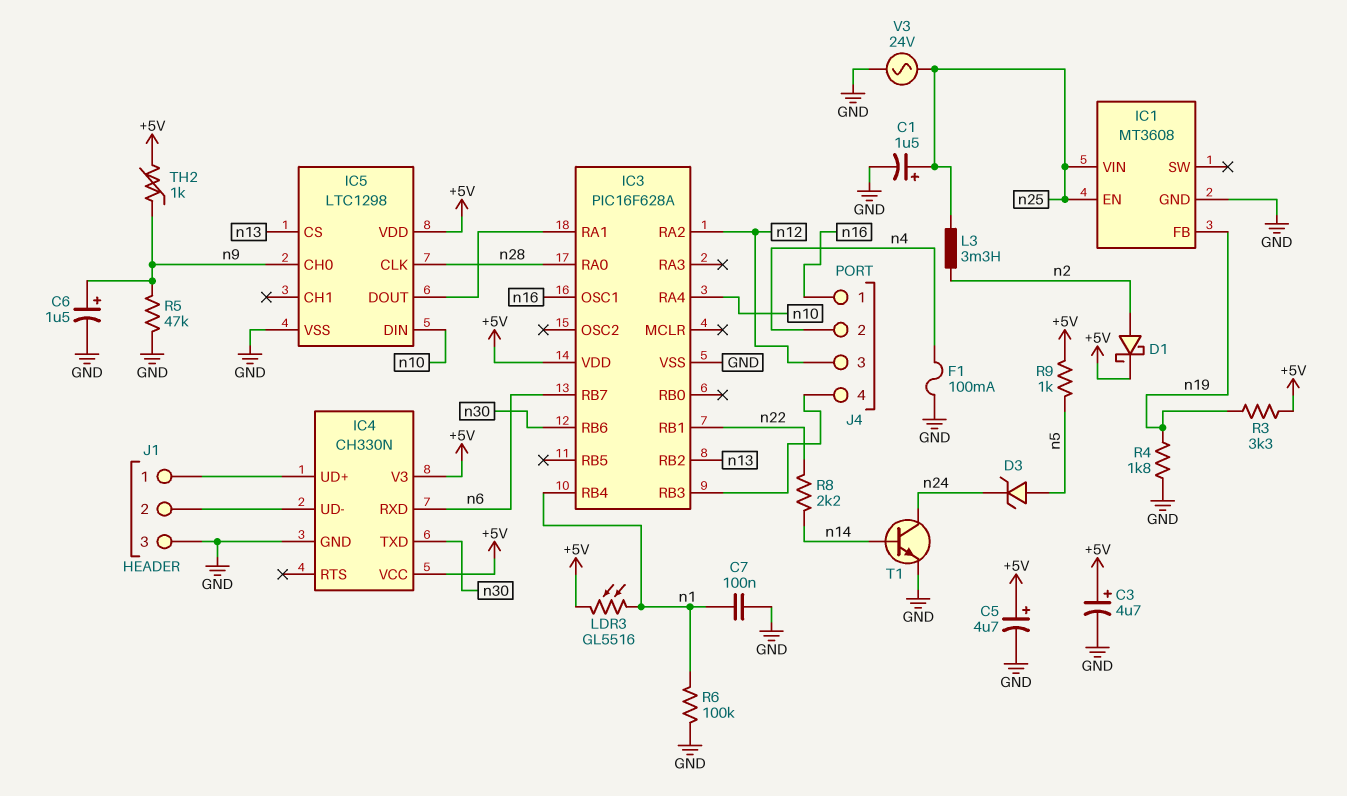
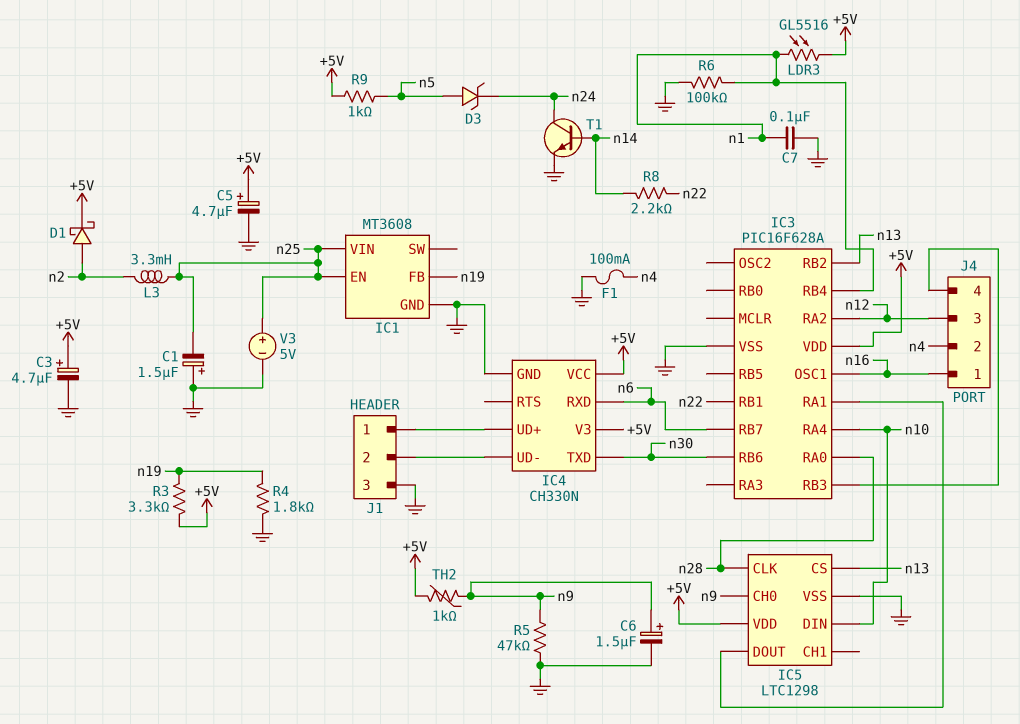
C1: 1.5uF (plus n25, minus GND) -> 1.5uF (plus GND, minus n25)
V3: AC 24V (GND, n25) -> 5V (plus n25, minus GND)

